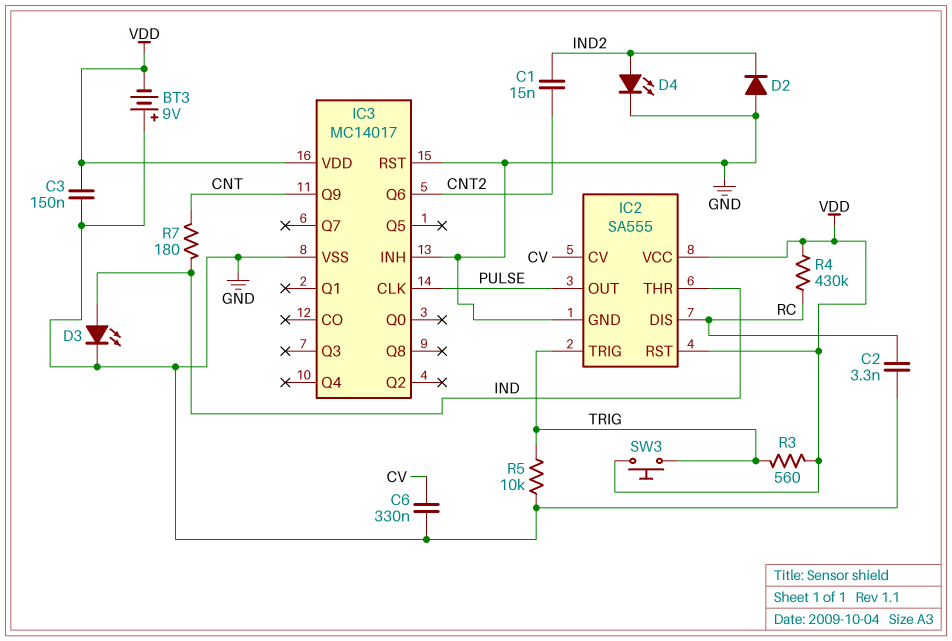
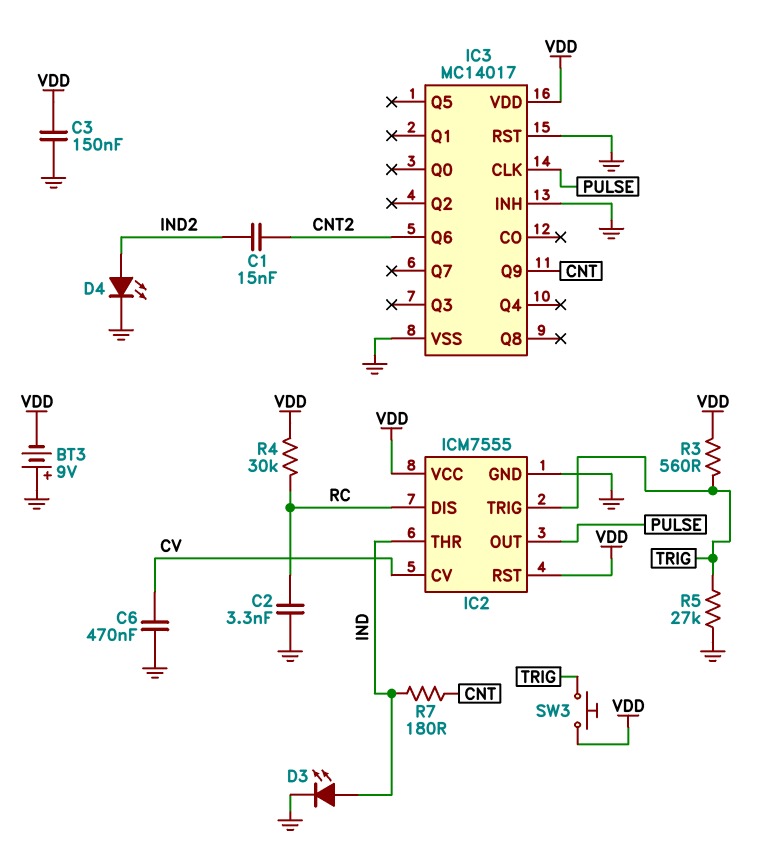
C6: 330nF (CV, GND) -> 470nF (CV, GND)
D2: diode (A GND, K IND2) -> none
IC2: SA555 -> ICM7555
R4: 430k (RC, VDD) -> 30k (RC, VDD)
R5: 10k (GND, TRIG) -> 27k (GND, TRIG)

